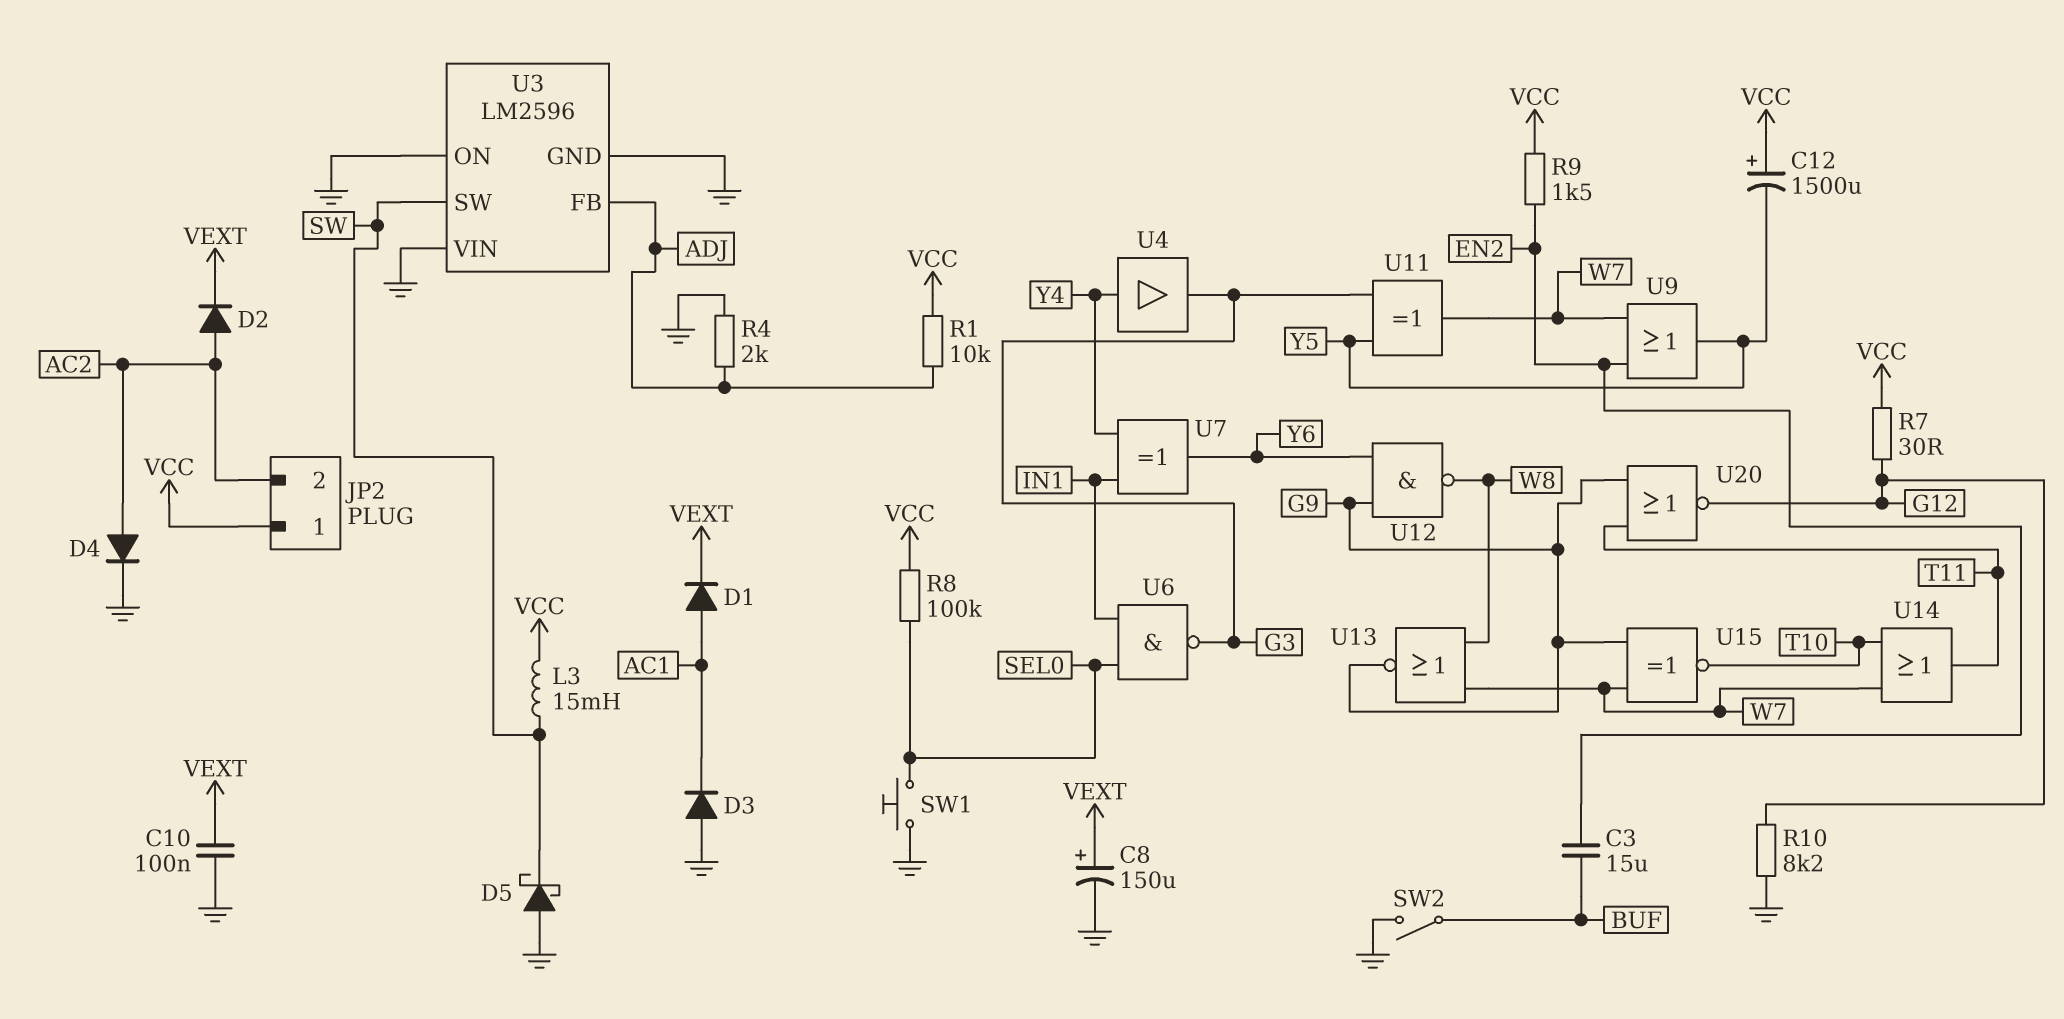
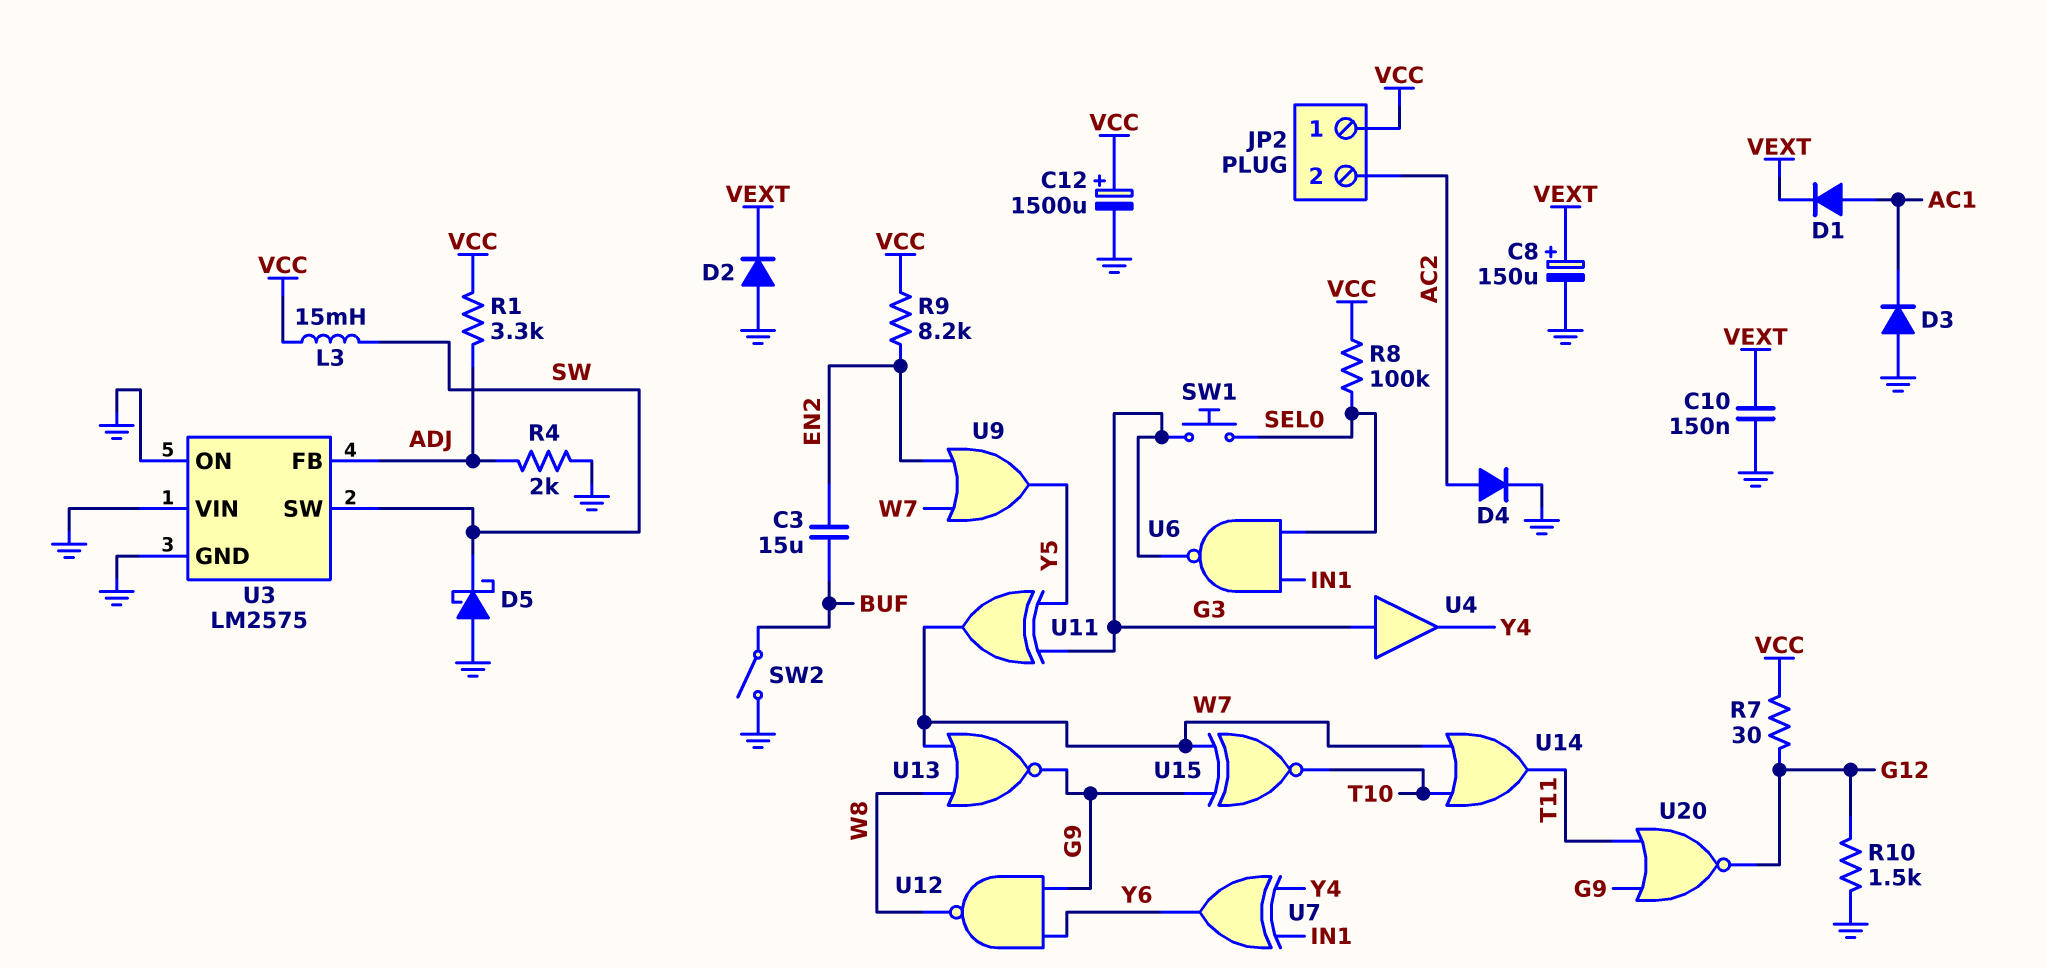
C10: 100nF (GND, VEXT) -> 150nF (GND, VEXT)
C12: 1500uF (plus VCC, minus Y5) -> 1500uF (plus VCC, minus GND)
D2: diode (A AC2, K VEXT) -> diode (A GND, K VEXT)
R1: 10k (ADJ, VCC) -> 3.3k (ADJ, VCC)
R9: 1.5k (EN2, VCC) -> 8.2k (EN2, VCC)
R10: 8.2k (G12, GND) -> 1.5k (G12, GND)
SW1: button (GND, SEL0) -> button (G3, SEL0)
U3: LM2596 -> LM2575
U4: buffer (in Y4, out G3) -> buffer (in G3, out Y4)

